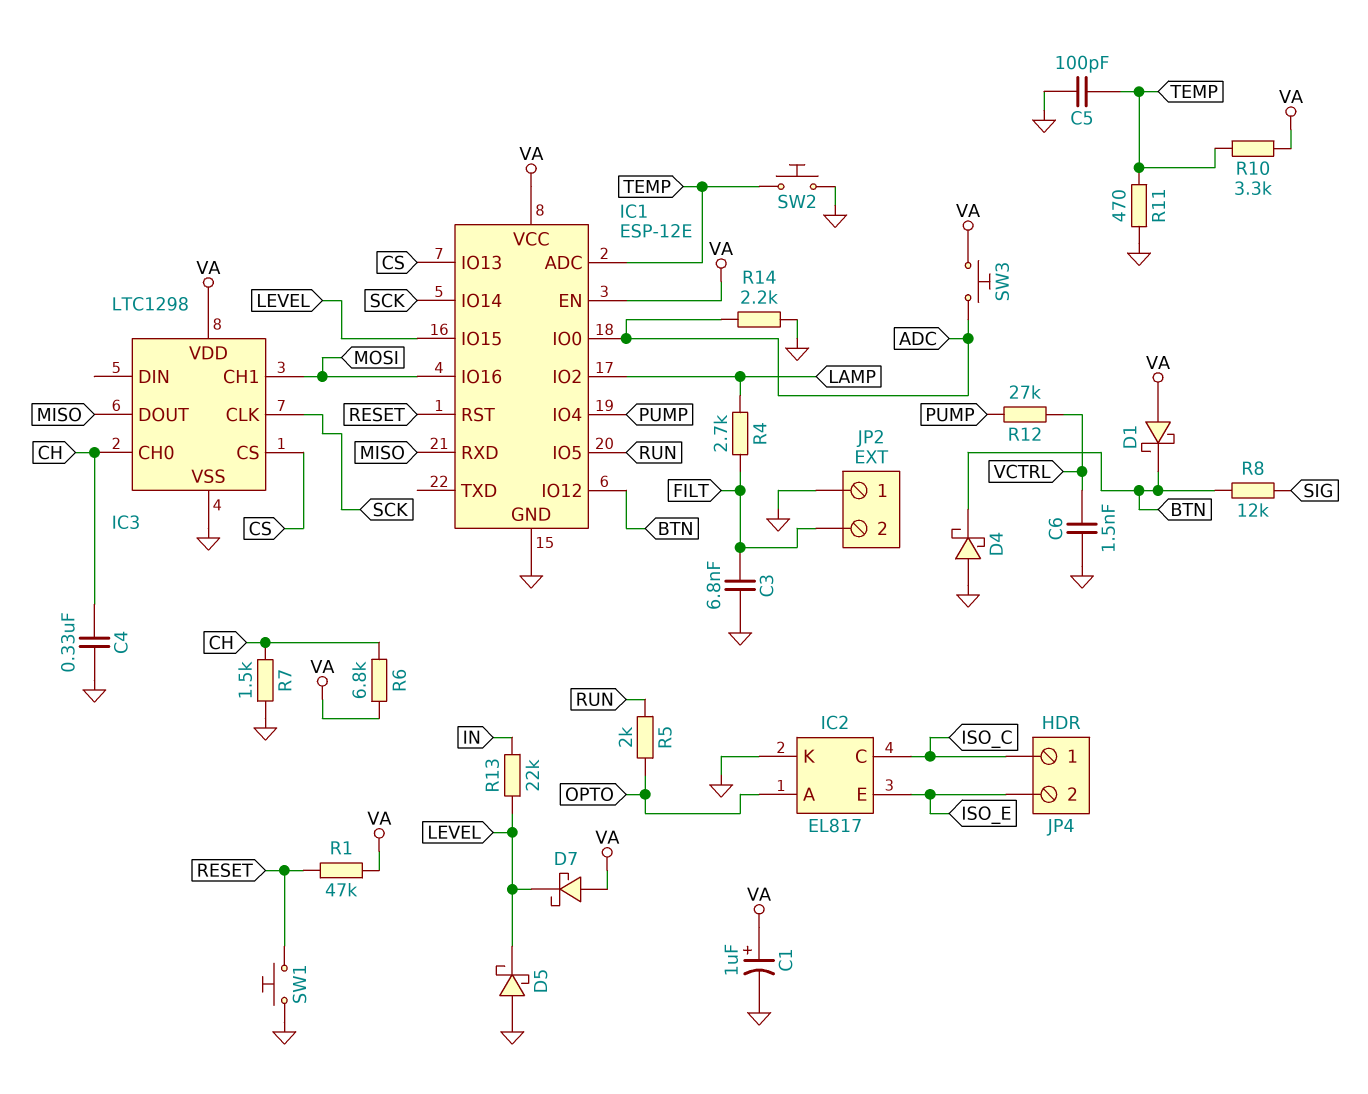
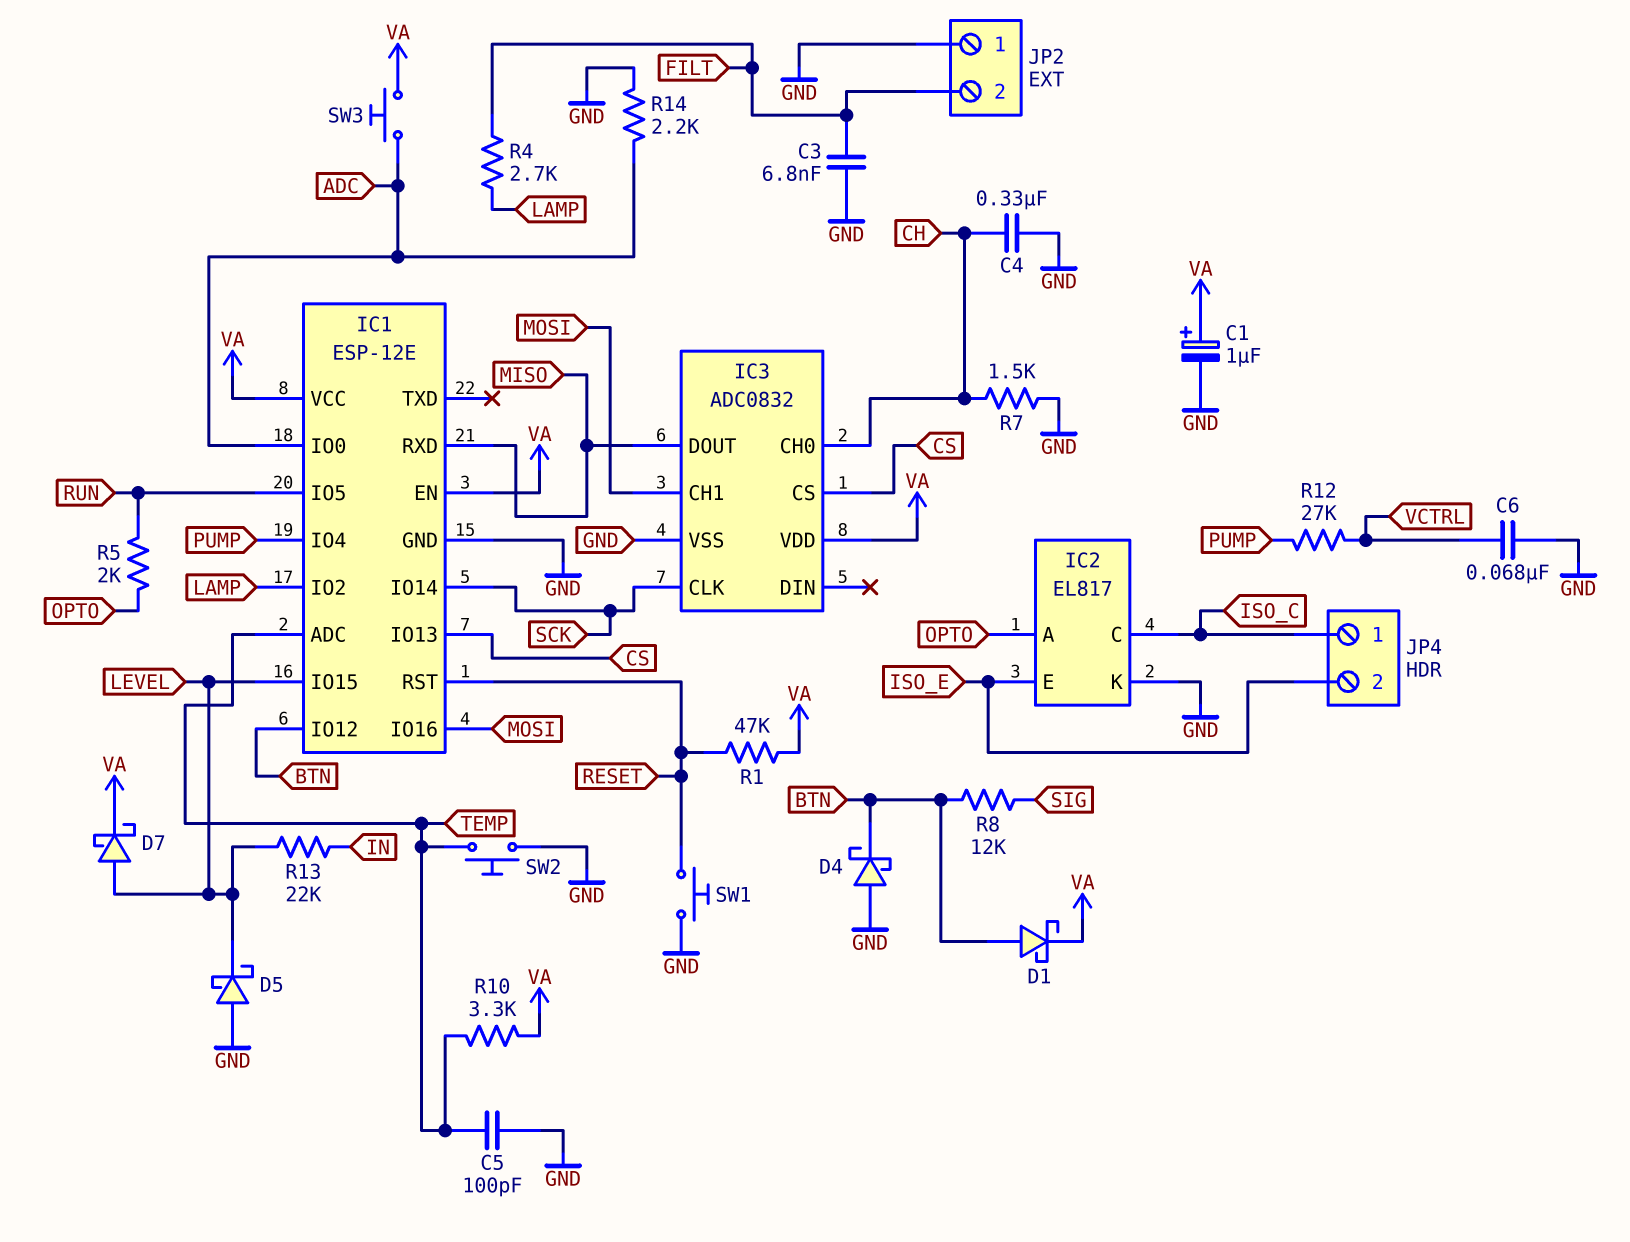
C6: 1.5nF (GND, VCTRL) -> 68nF (GND, VCTRL)
D1: schottky (A VA, K BTN) -> schottky (A BTN, K VA)
D7: schottky (A VA, K LEVEL) -> schottky (A LEVEL, K VA)
IC3: LTC1298 -> ADC0832
R6: 6.8k (CH, VA) -> none
R11: 470 (GND, TEMP) -> none

